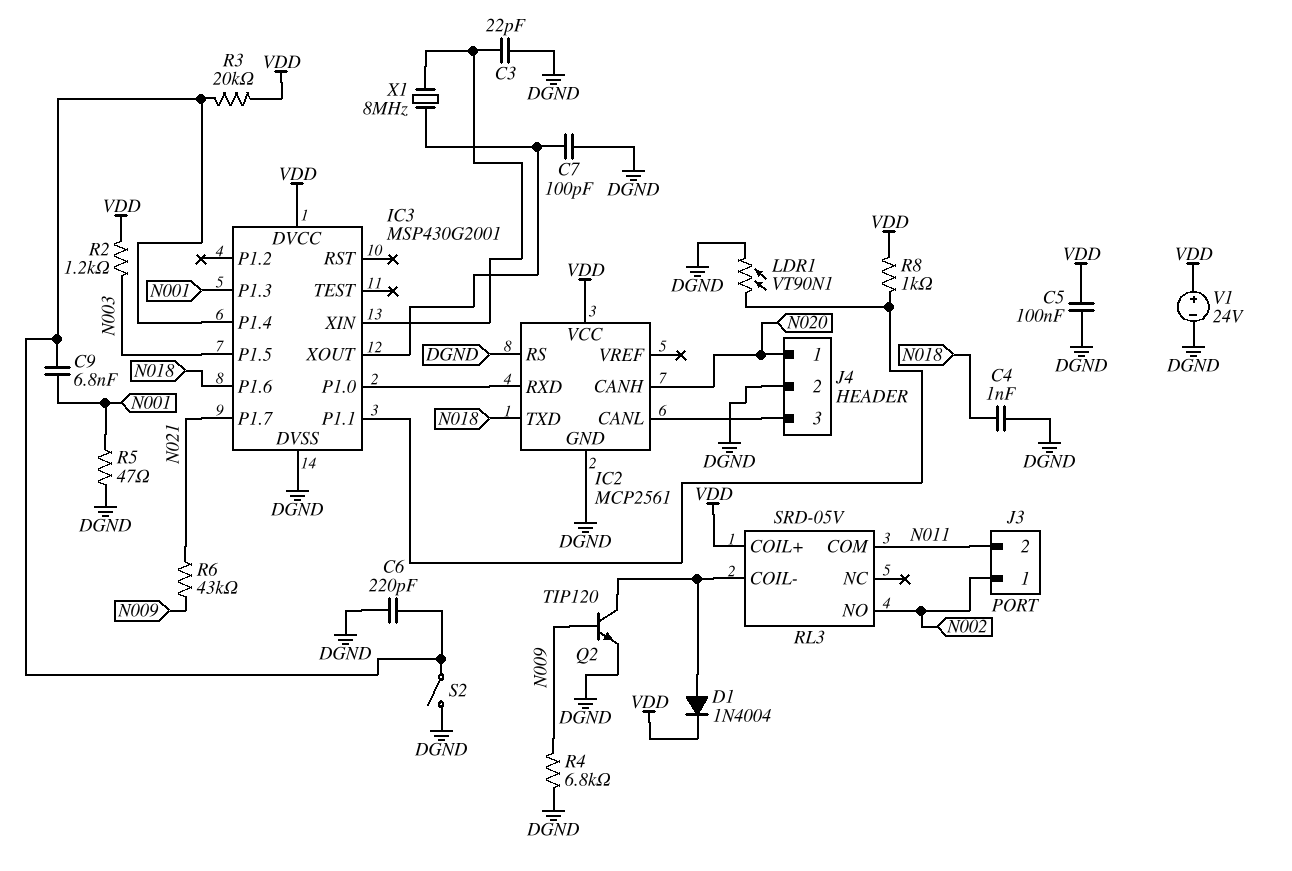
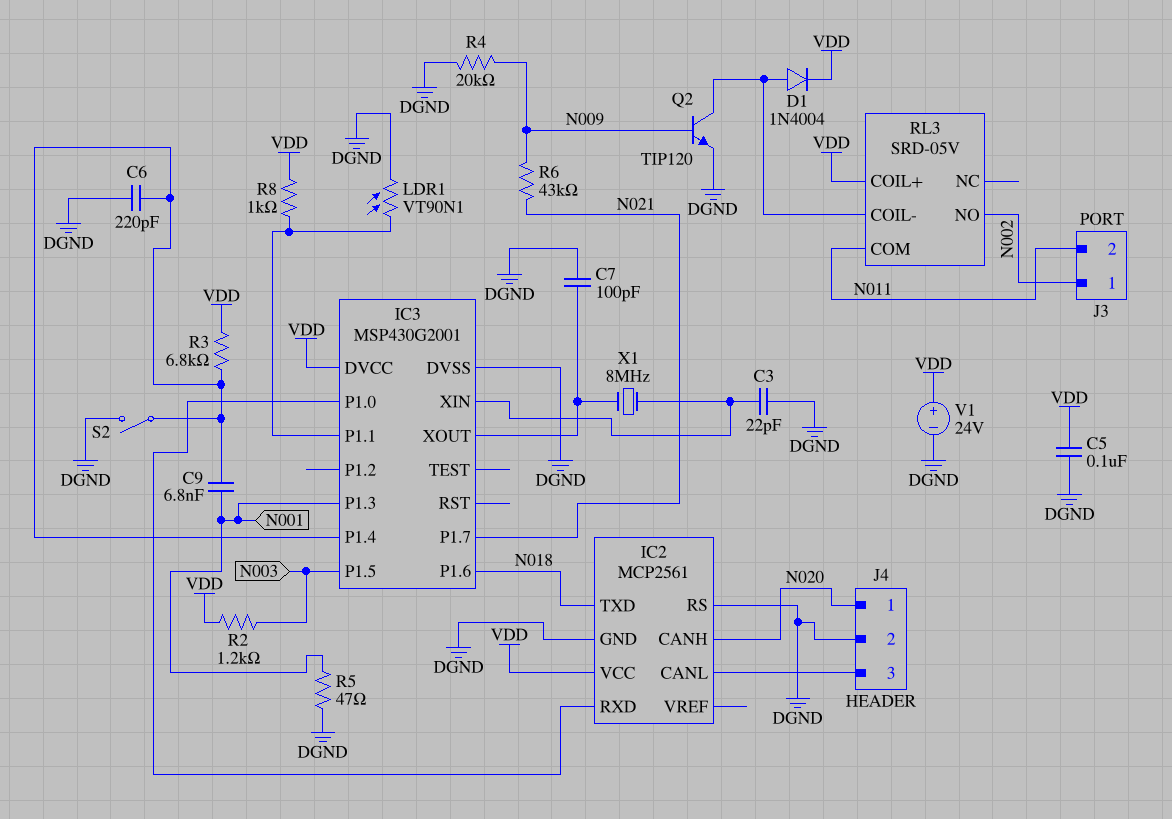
C4: 1nF (DGND, N018) -> none
R3: 20k (IC3/P1.4, VDD) -> 6.8k (IC3/P1.4, VDD)
R4: 6.8k (DGND, N009) -> 20k (DGND, N009)

